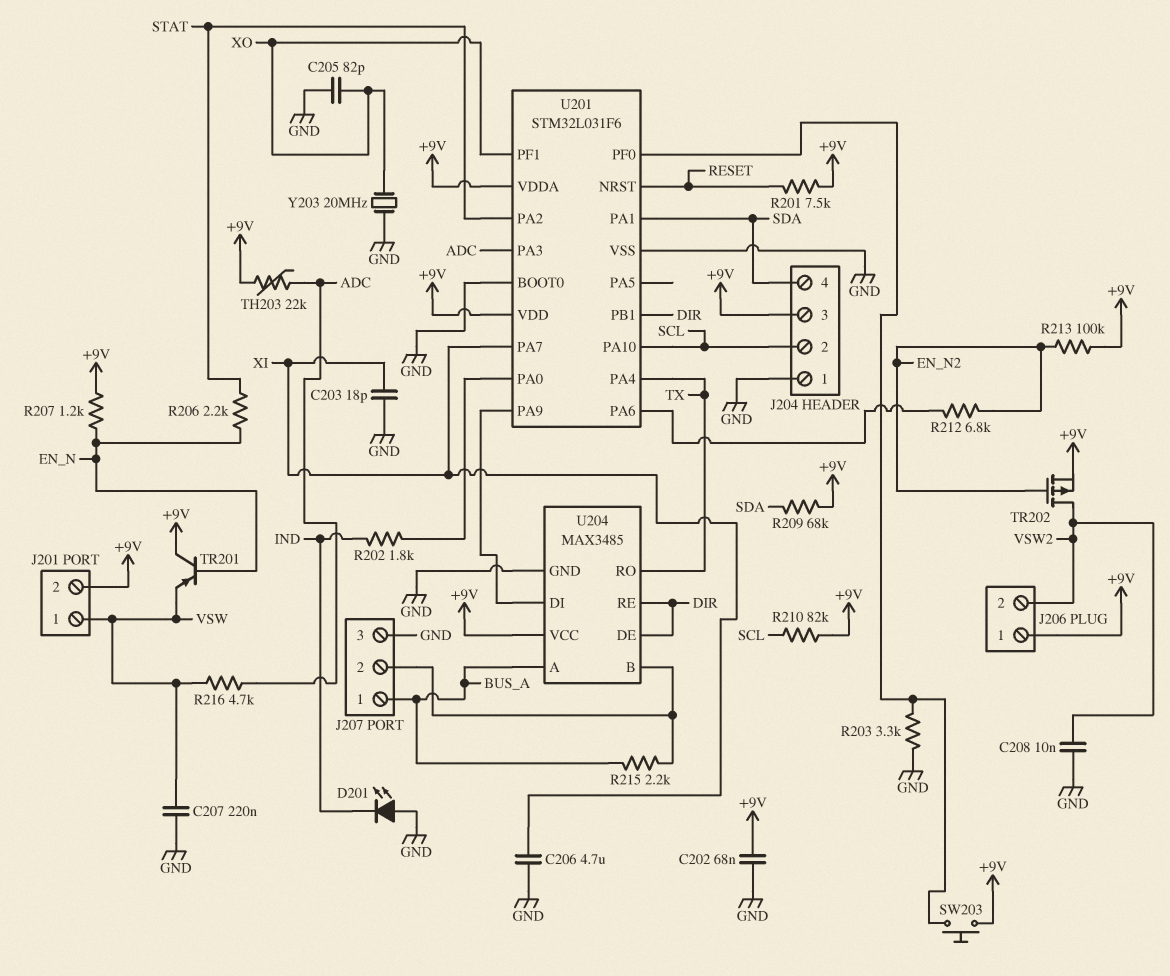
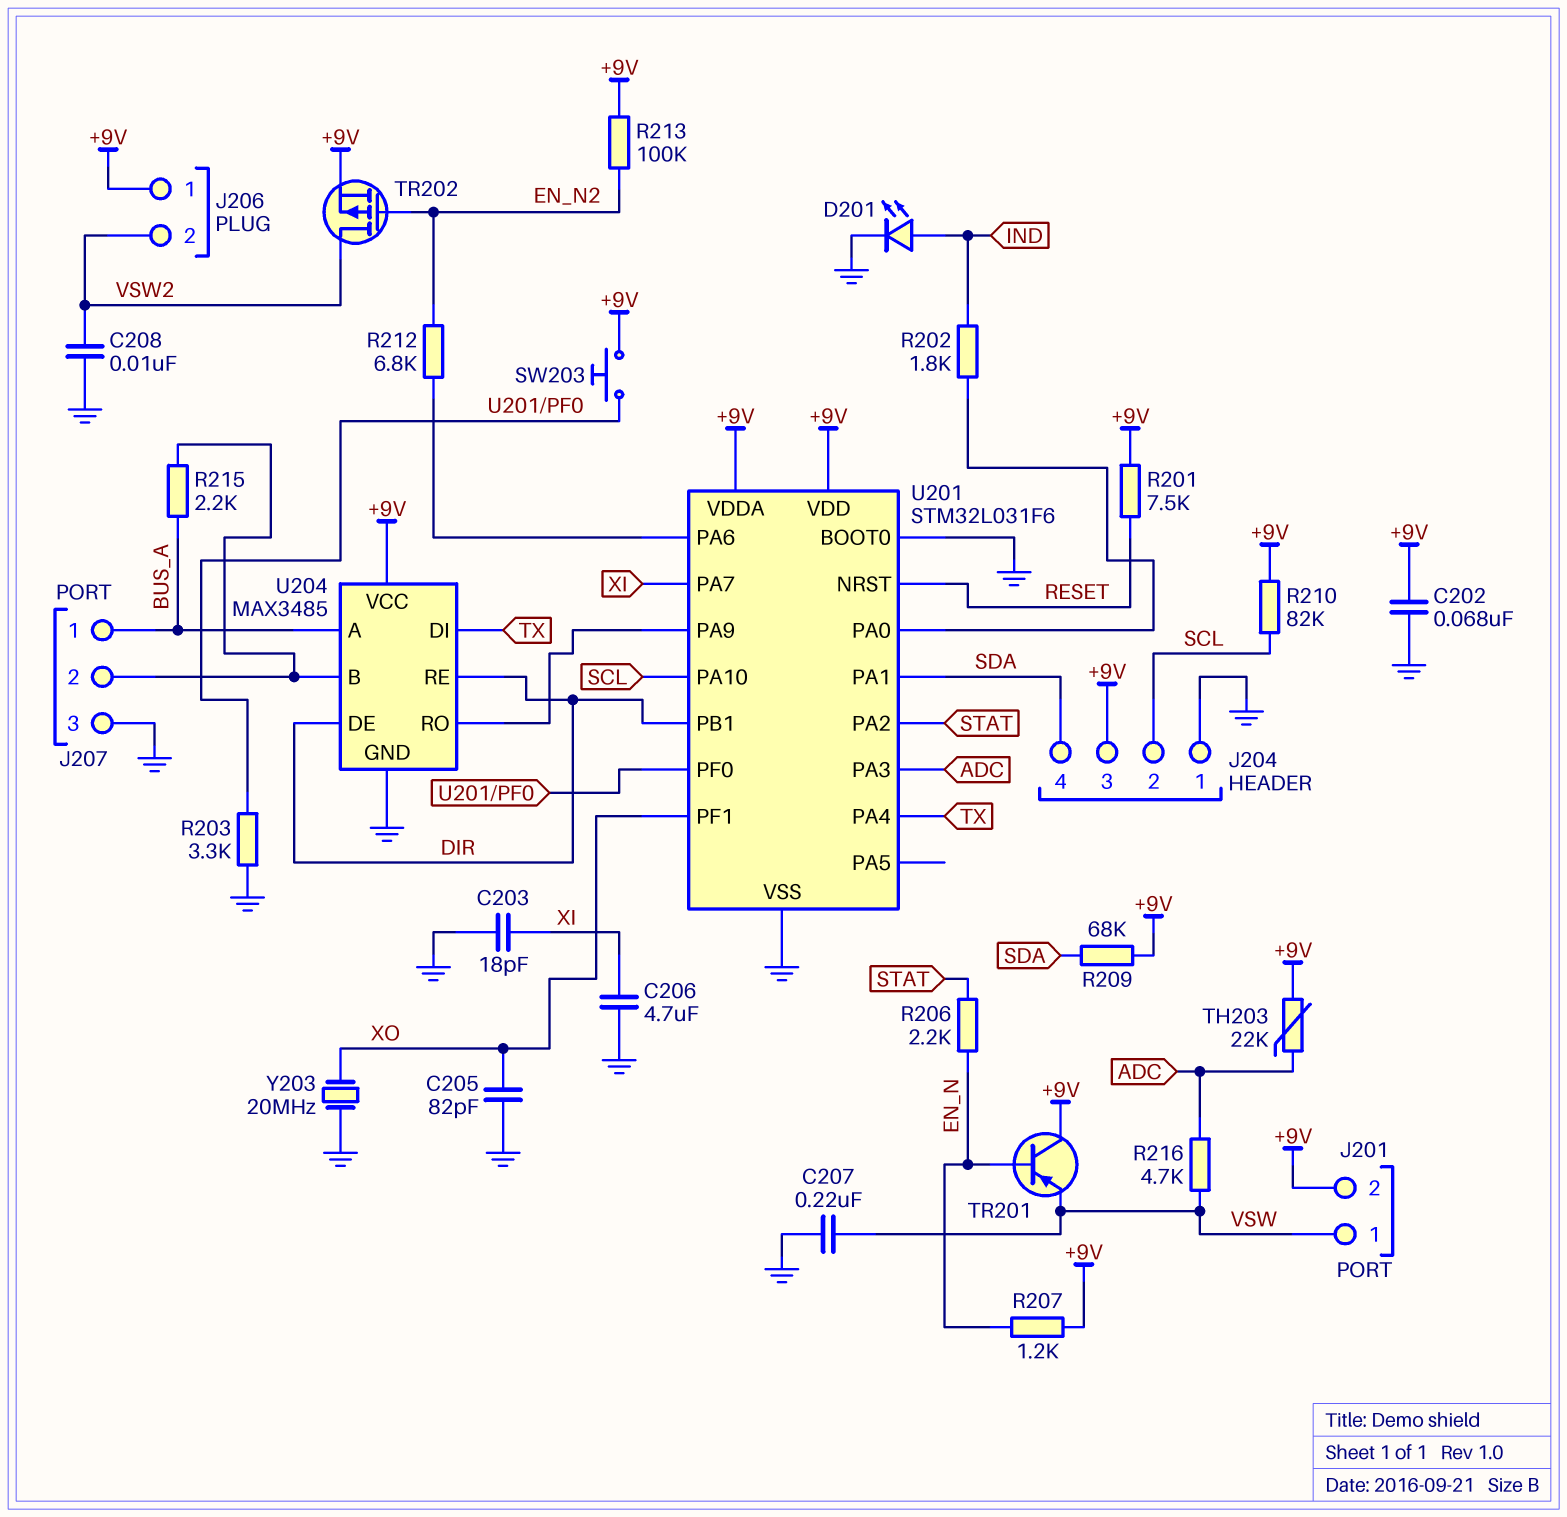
D201: LED (A GND, K IND) -> LED (A IND, K GND)
U204 pin DI: U201/PA9 -> TX
U204 pin RO: TX -> U201/PA9

